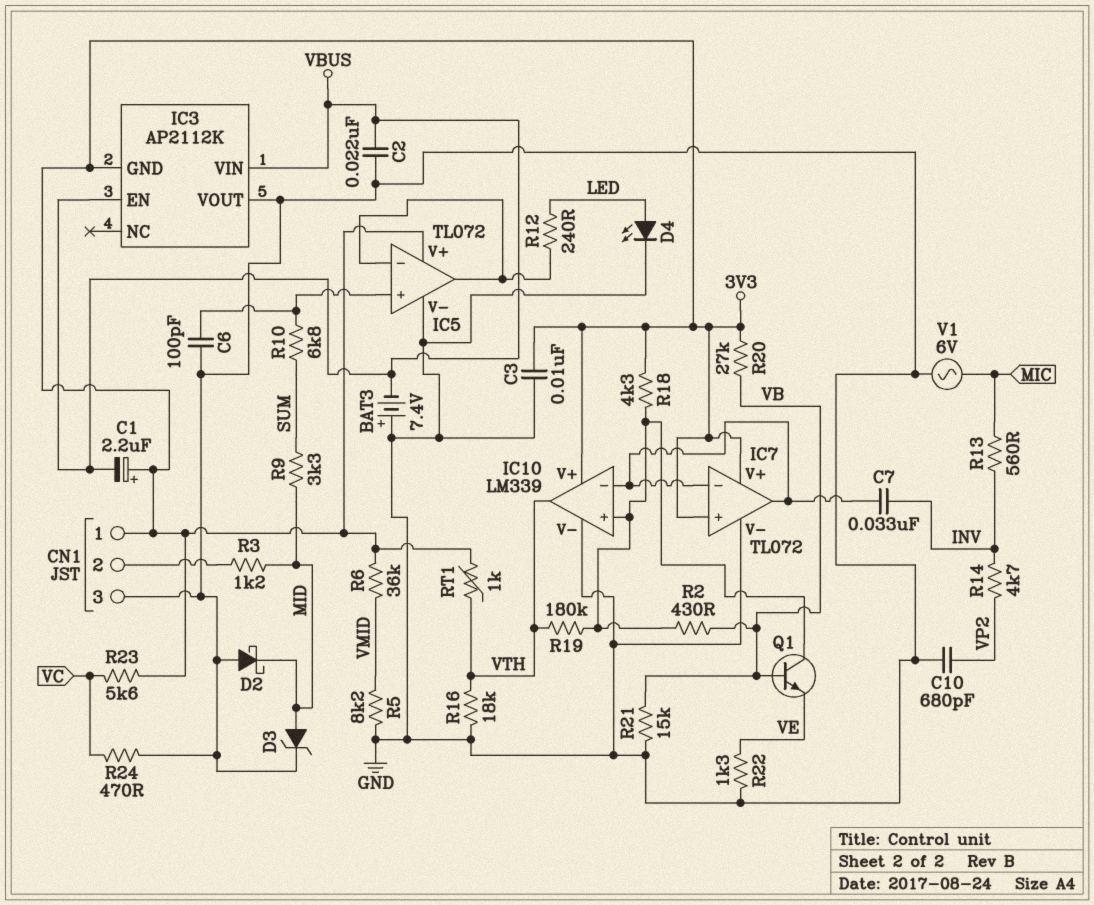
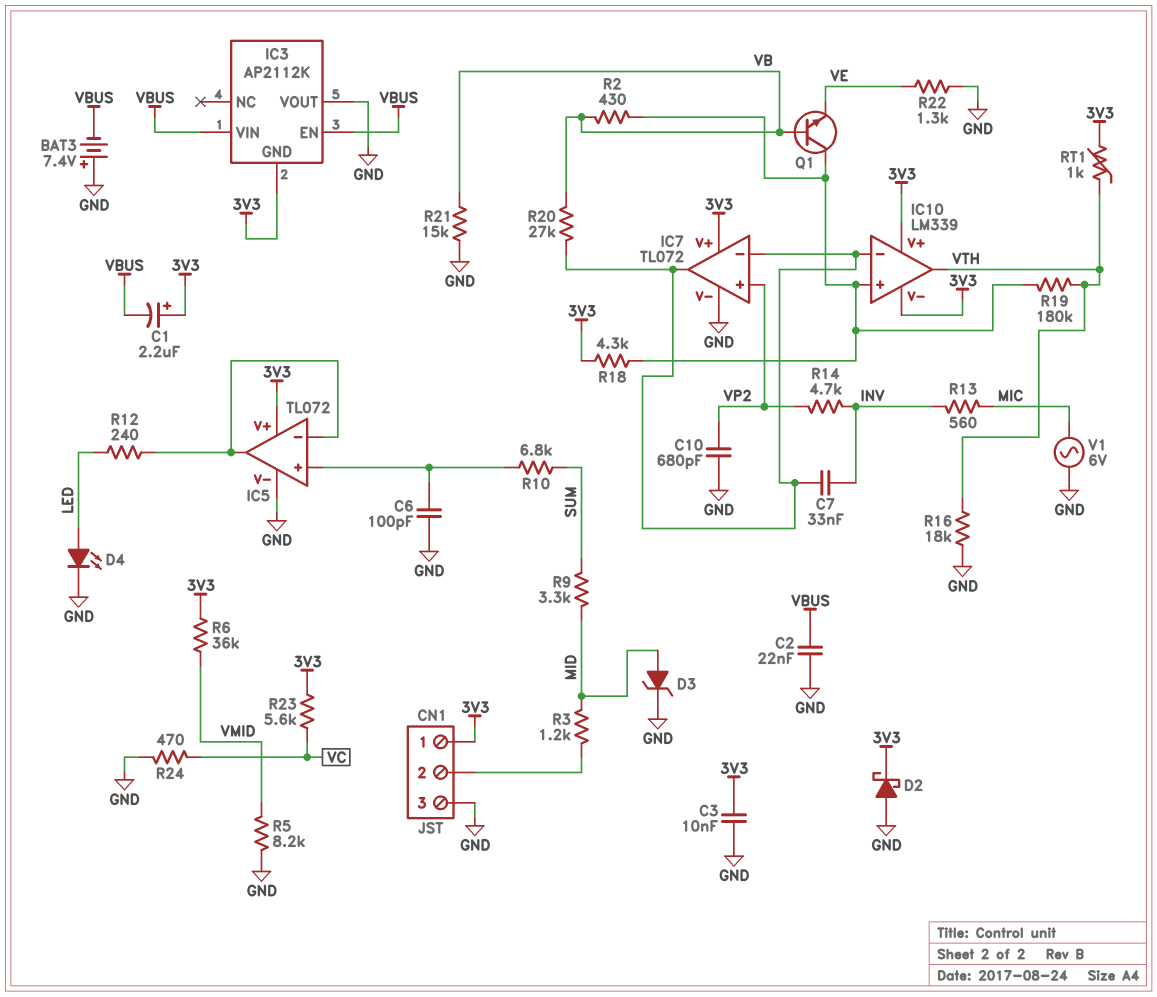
D2: schottky (A GND, K MID) -> schottky (A GND, K 3V3)
IC7 pin in+: 3V3 -> VP2
IC10 pin V-: GND -> 3V3
R20: 27k (3V3, VB) -> 27k (IC7/in-, VB)

